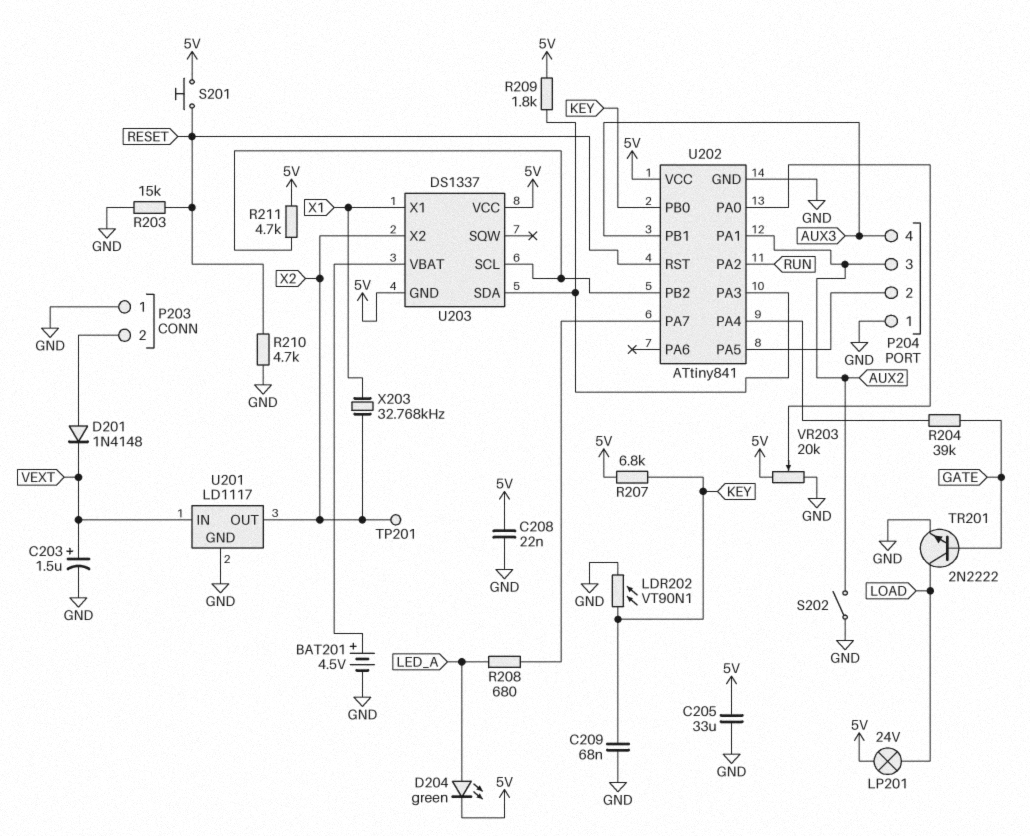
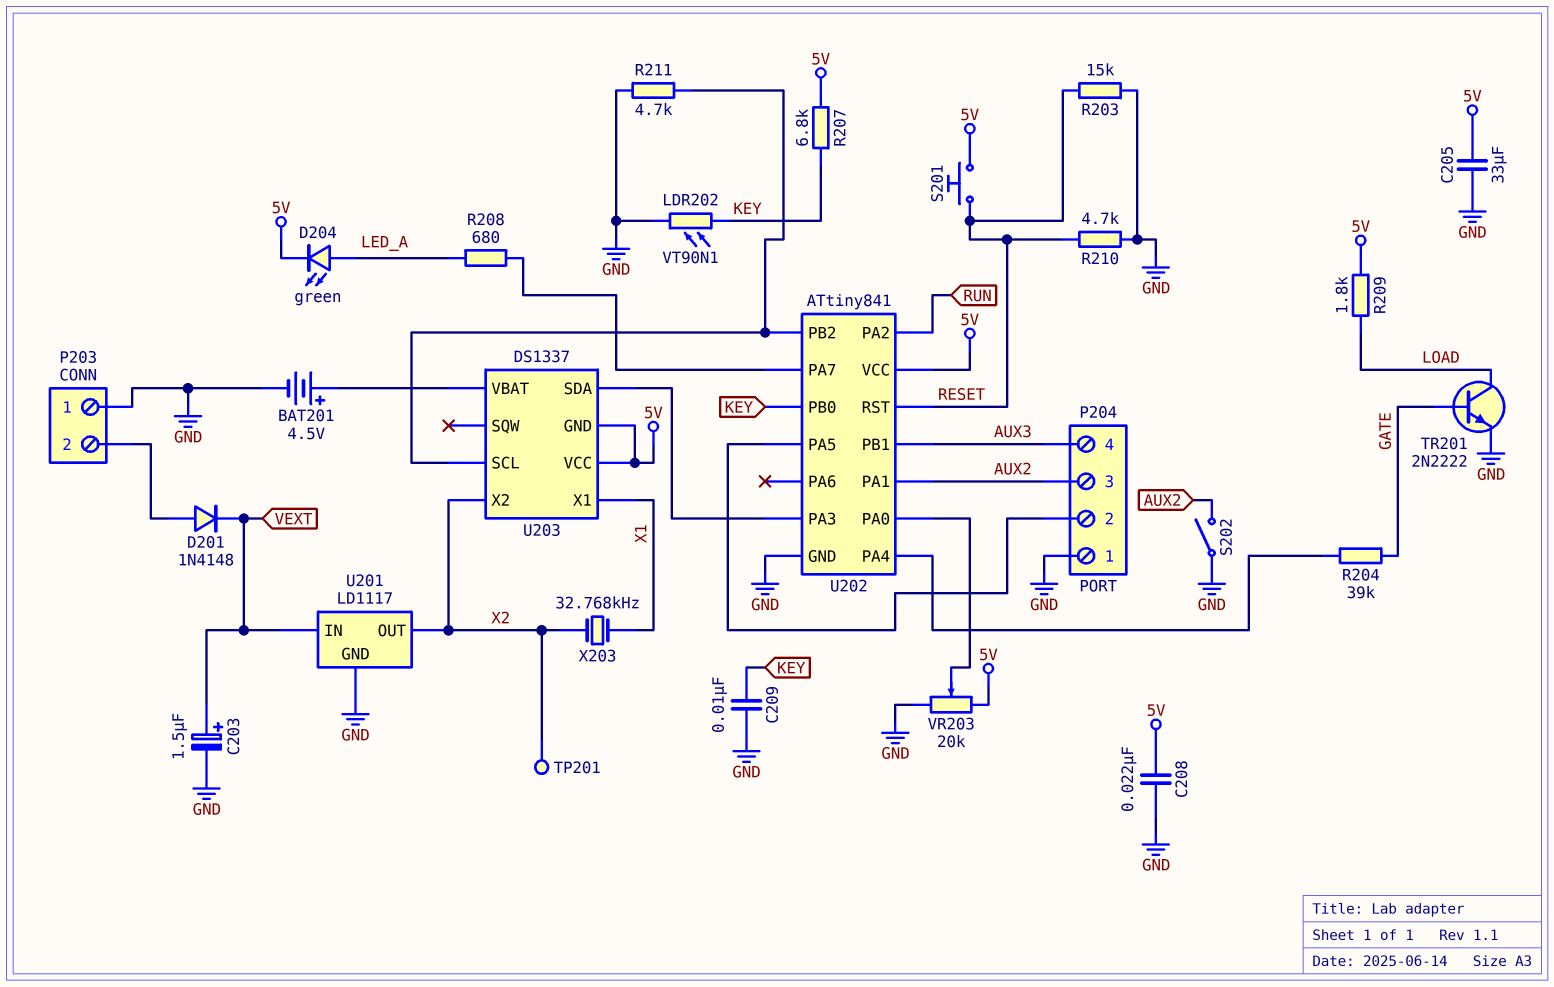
C209: 68nF (GND, KEY) -> 10nF (GND, KEY)
LP201: lamp 24V (5V, LOAD) -> none
R209: 1.8k (5V, U202/PA3) -> 1.8k (5V, LOAD)
R211: 4.7k (5V, U202/PB2) -> 4.7k (GND, U202/PB2)

